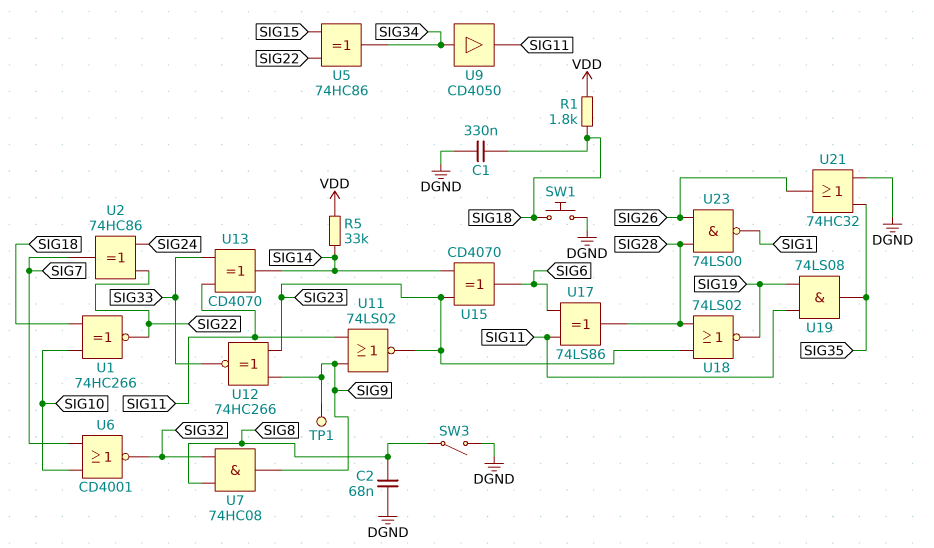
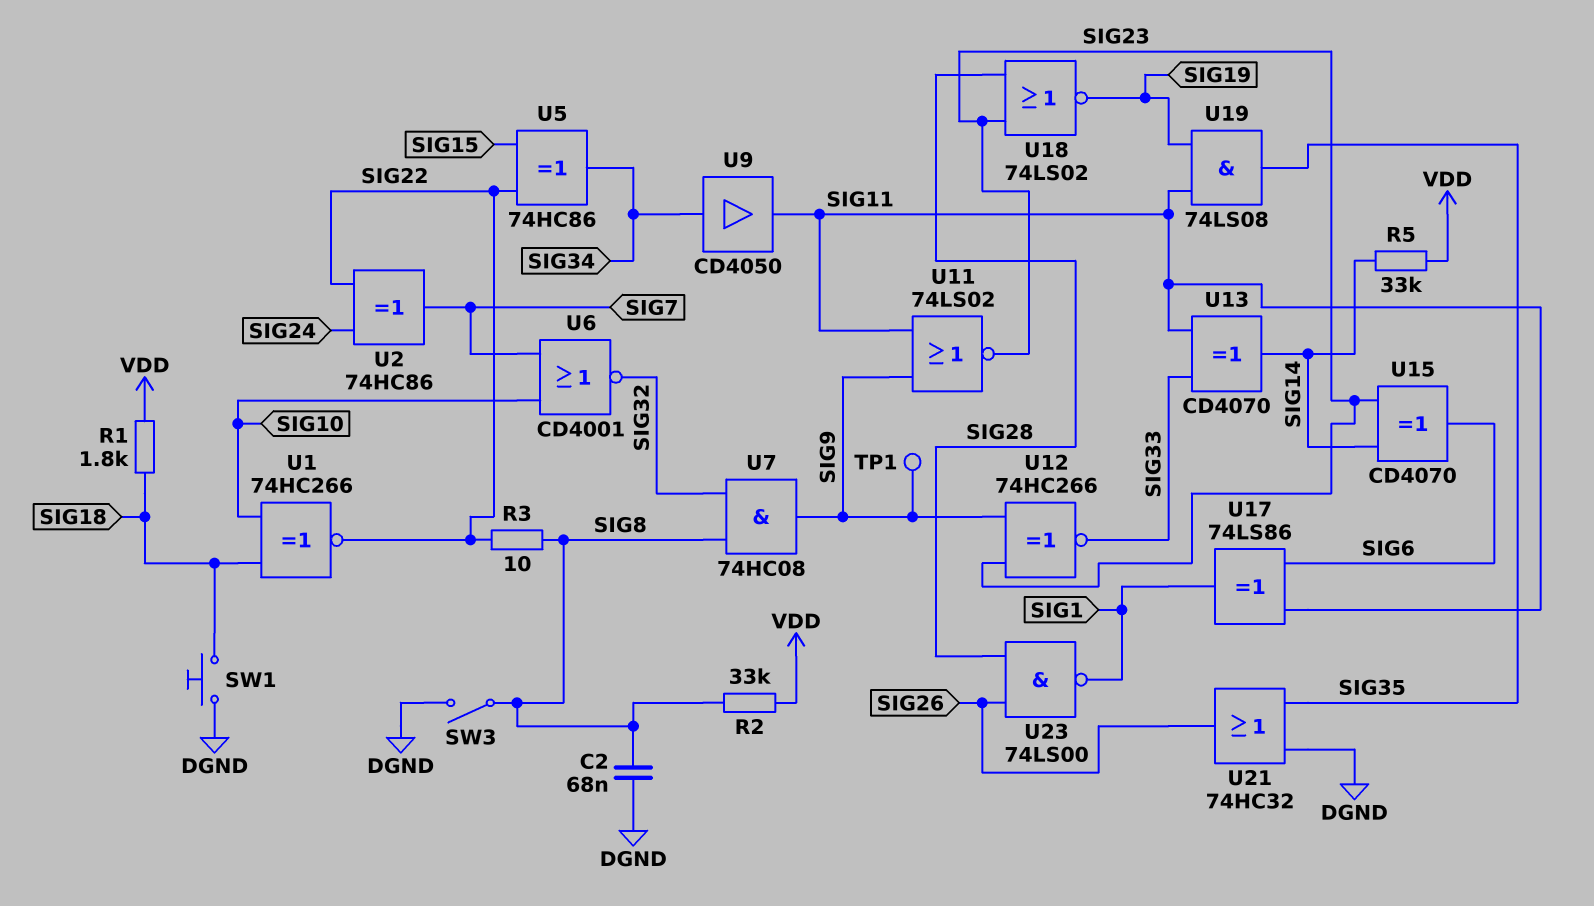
C1: 330nF (DGND, SIG18) -> none
R2: none -> 33k (SIG8, VDD)
R3: none -> 10 (SIG8, SIG22)
U17: XOR 74LS86 (in SIG6, in SIG11, out SIG28) -> XOR 74LS86 (in SIG6, in SIG11, out SIG1)

